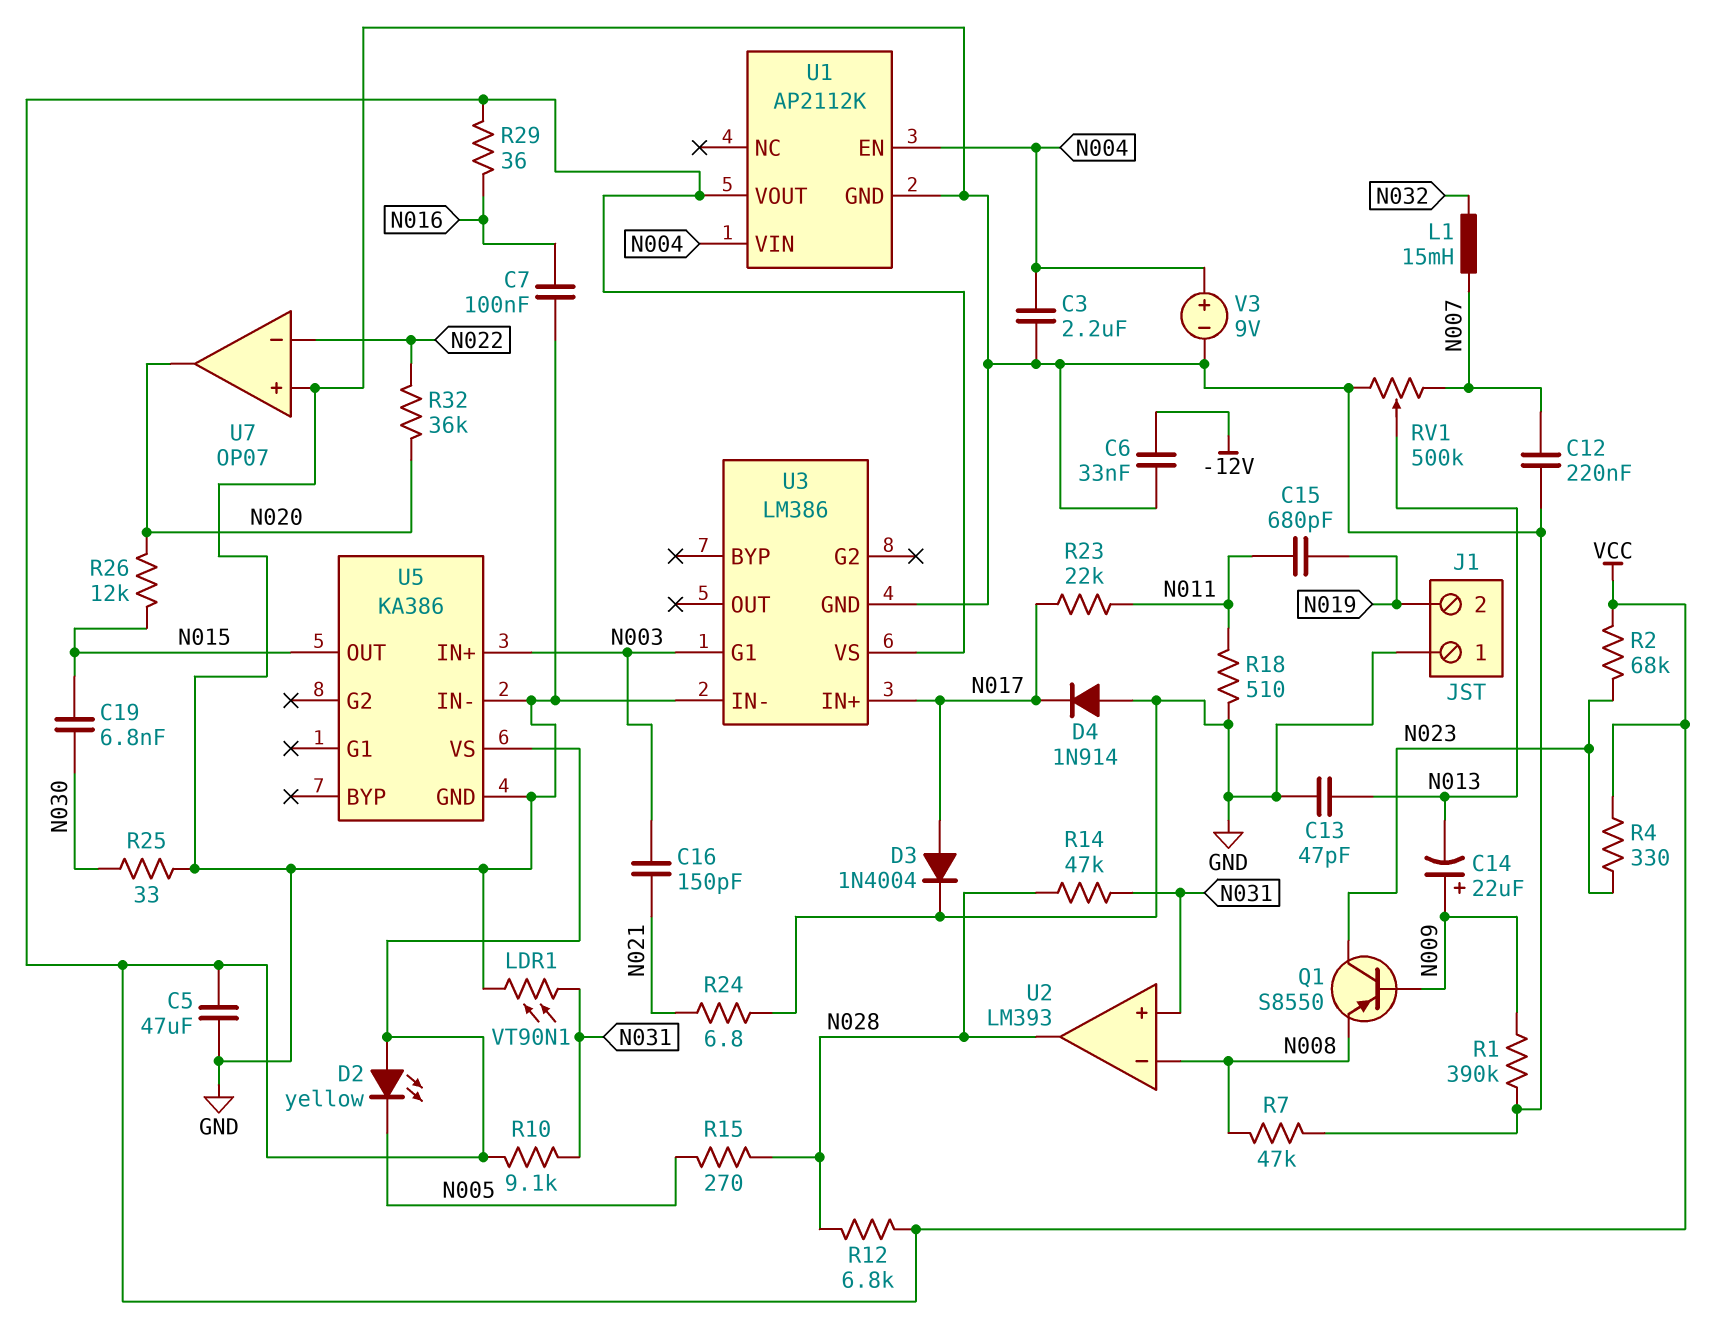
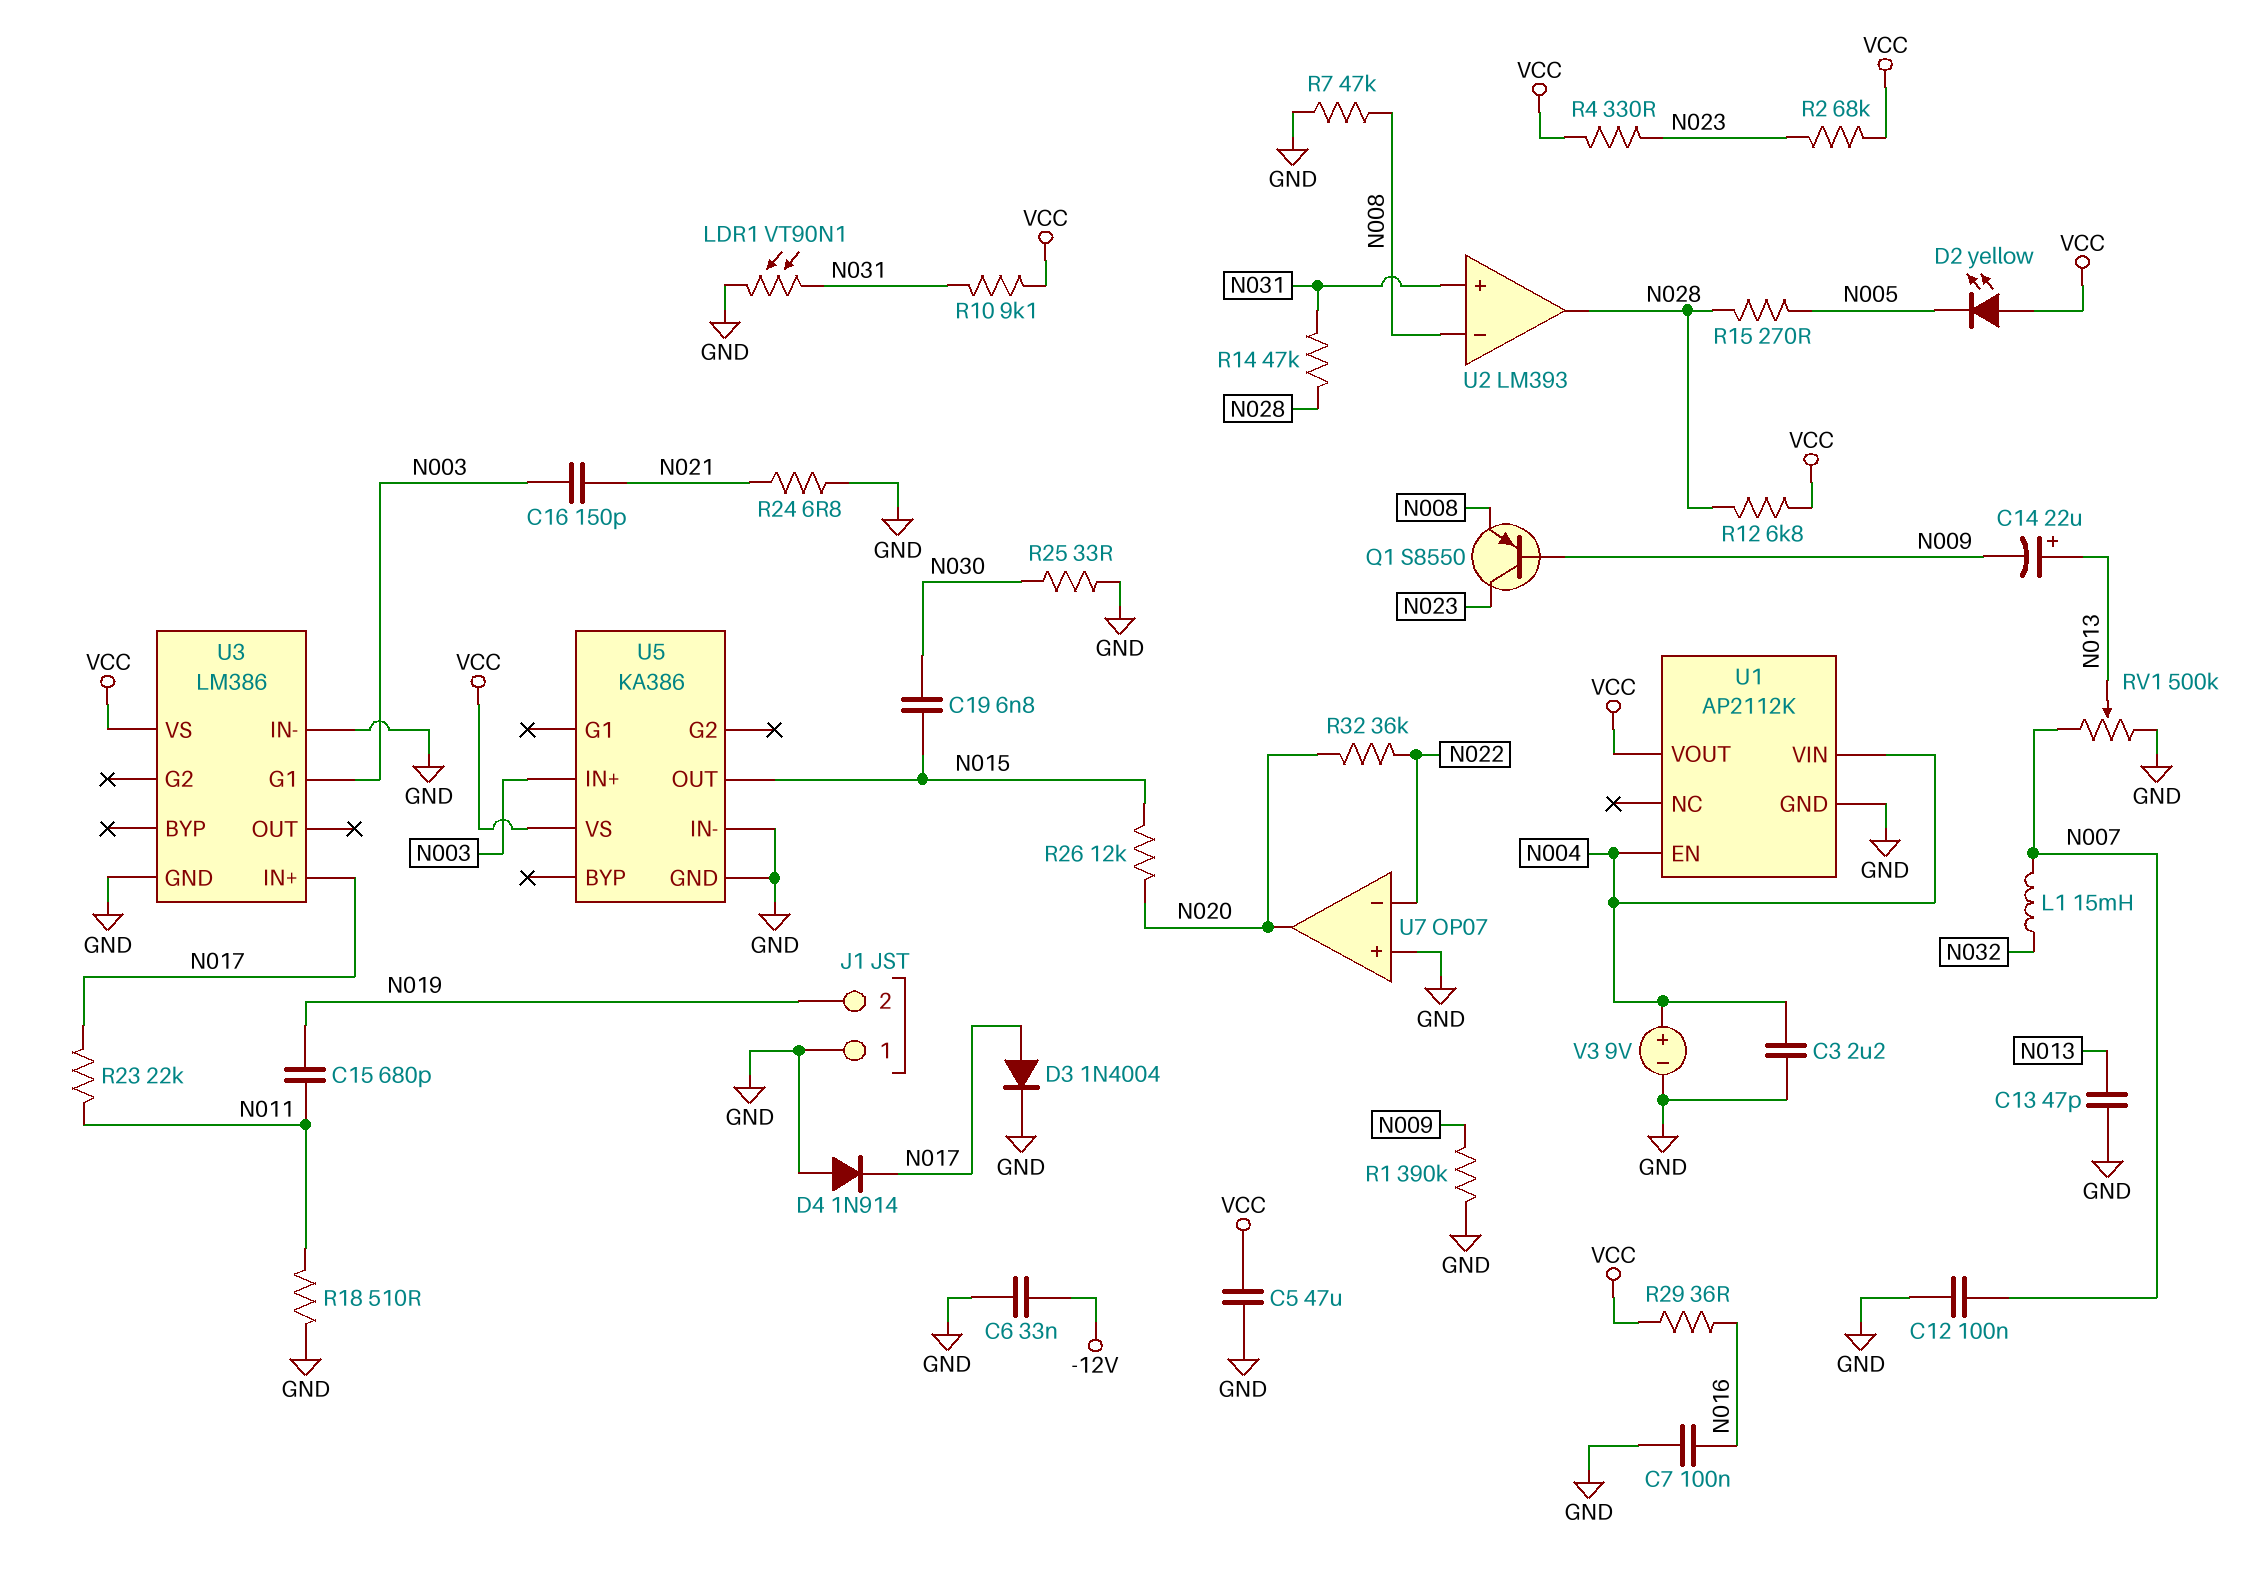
C12: 220nF (GND, N007) -> 100nF (GND, N007)
C14: 22uF (plus N009, minus N013) -> 22uF (plus N013, minus N009)

